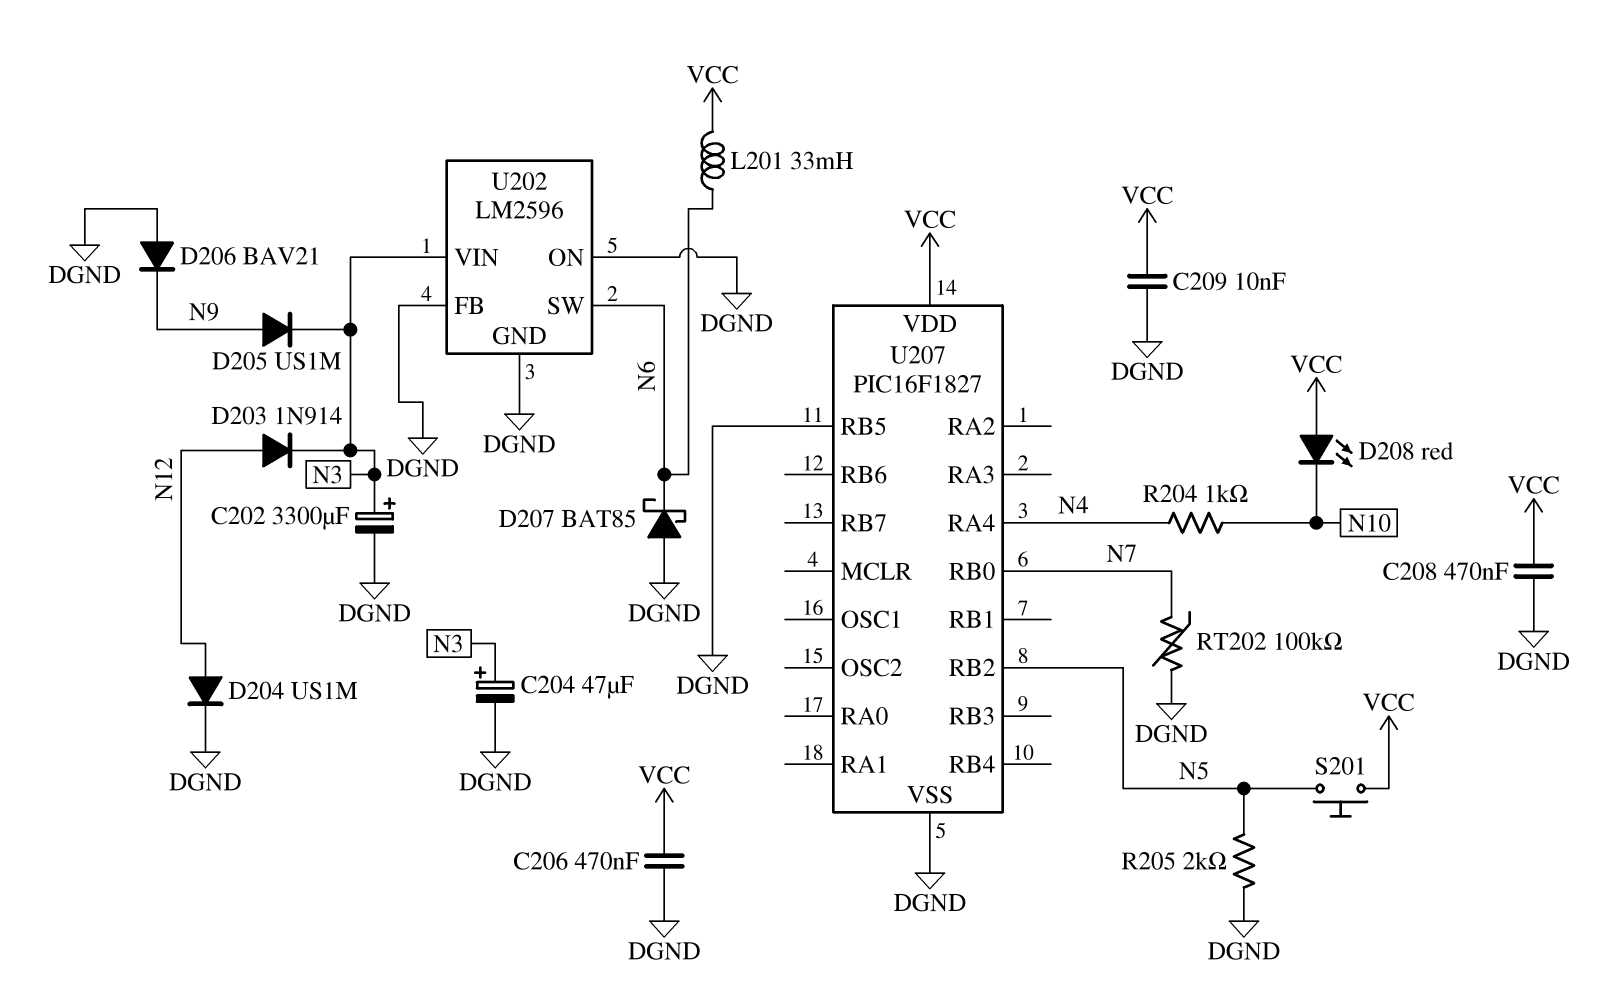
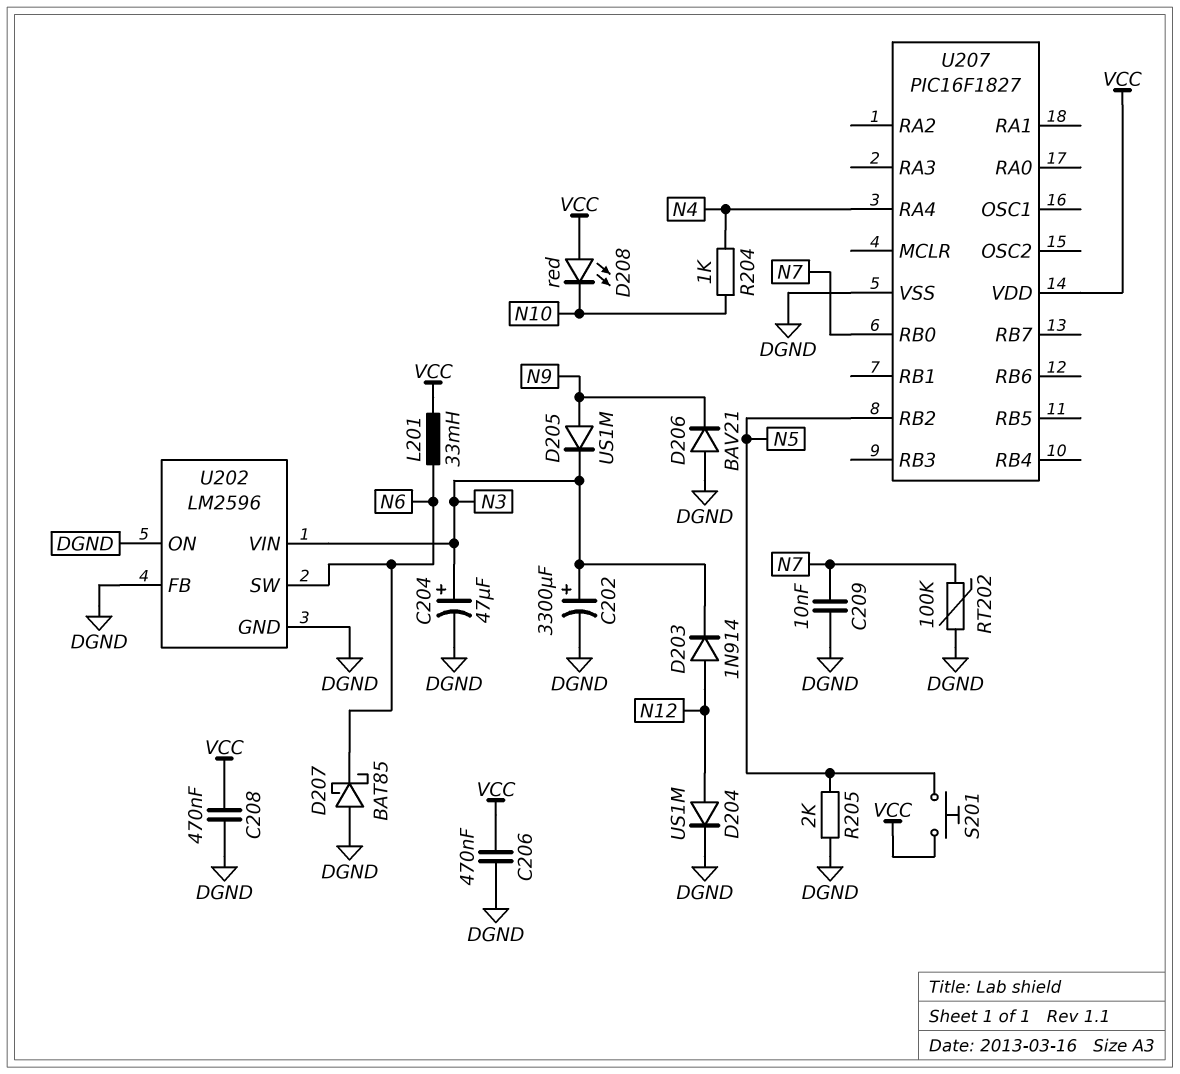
C209: 10nF (DGND, VCC) -> 10nF (DGND, N7)
U207 pin RB5: DGND -> none

